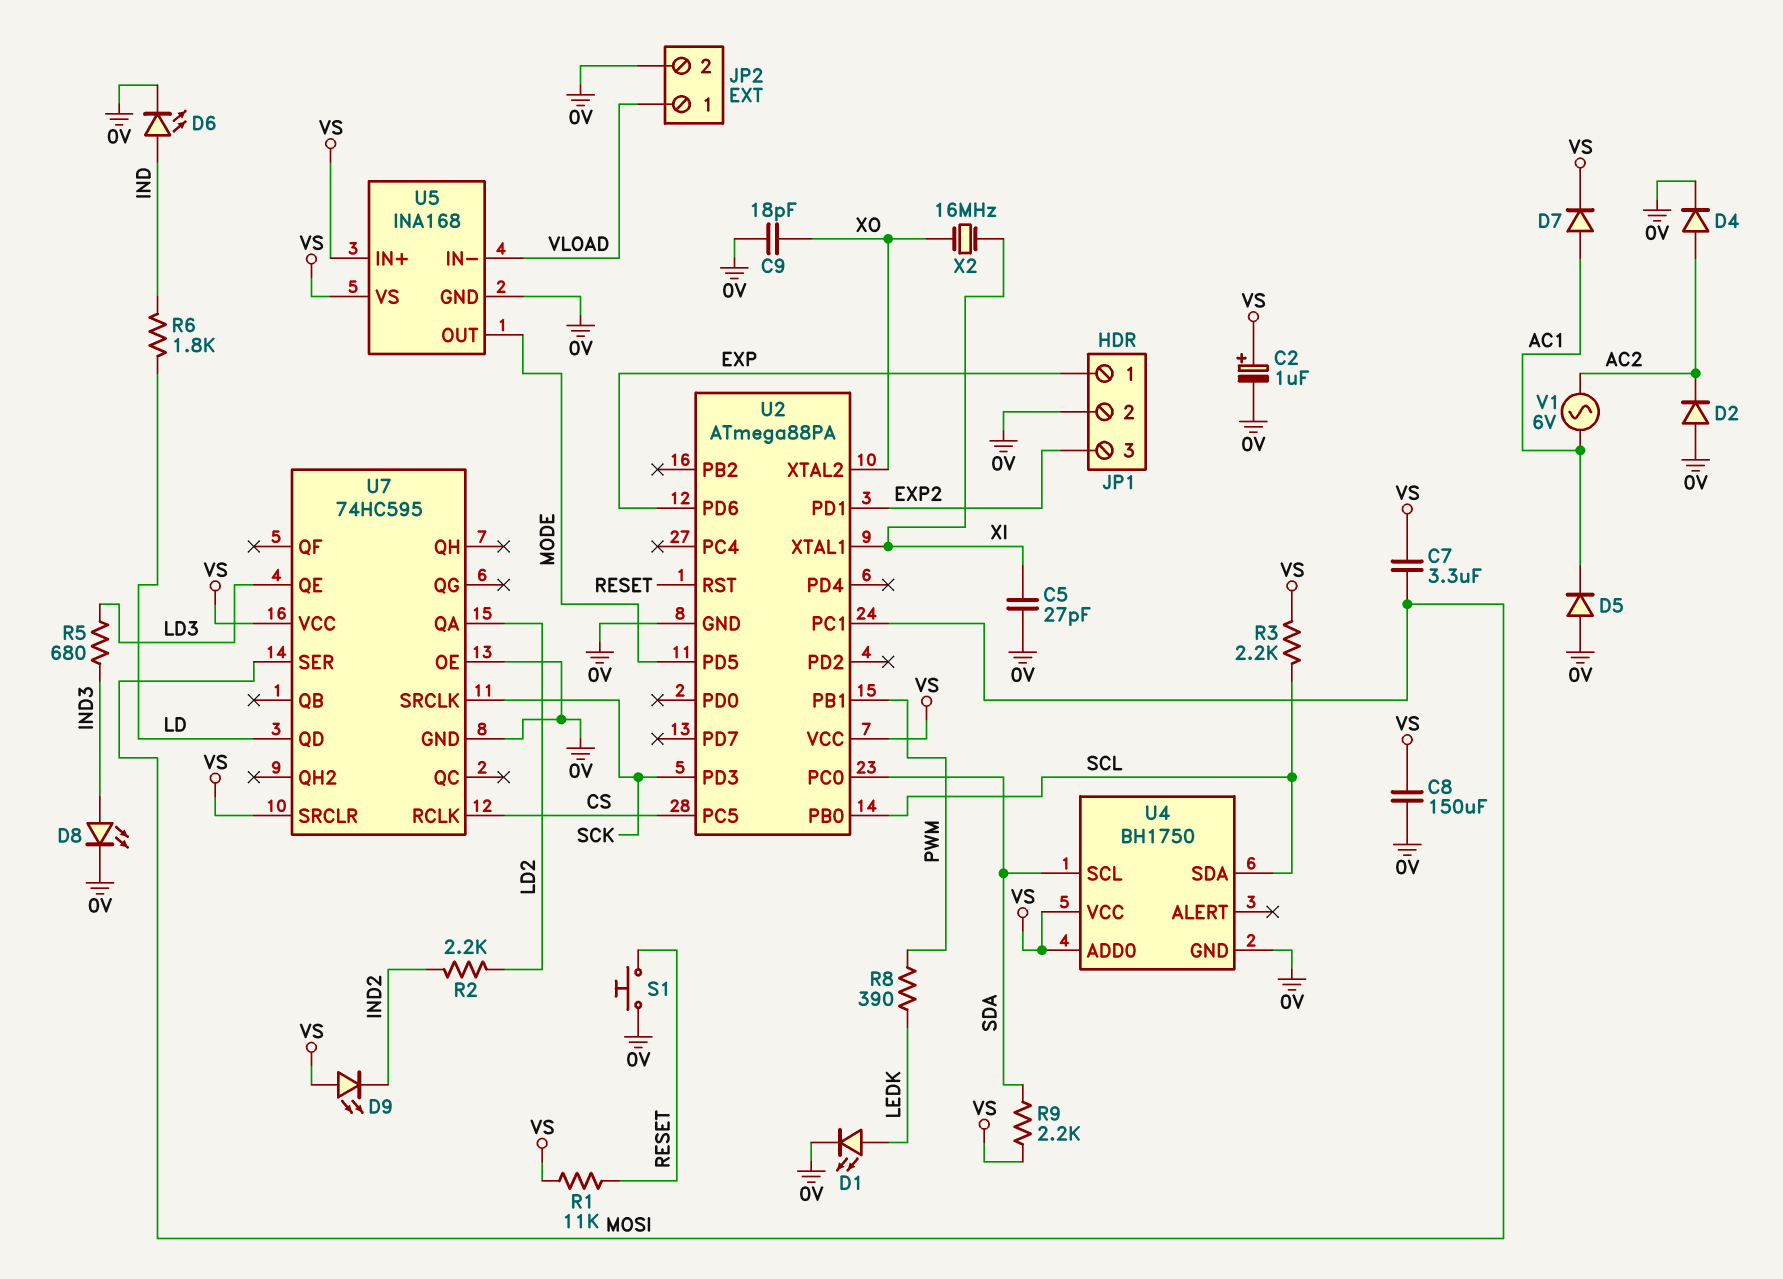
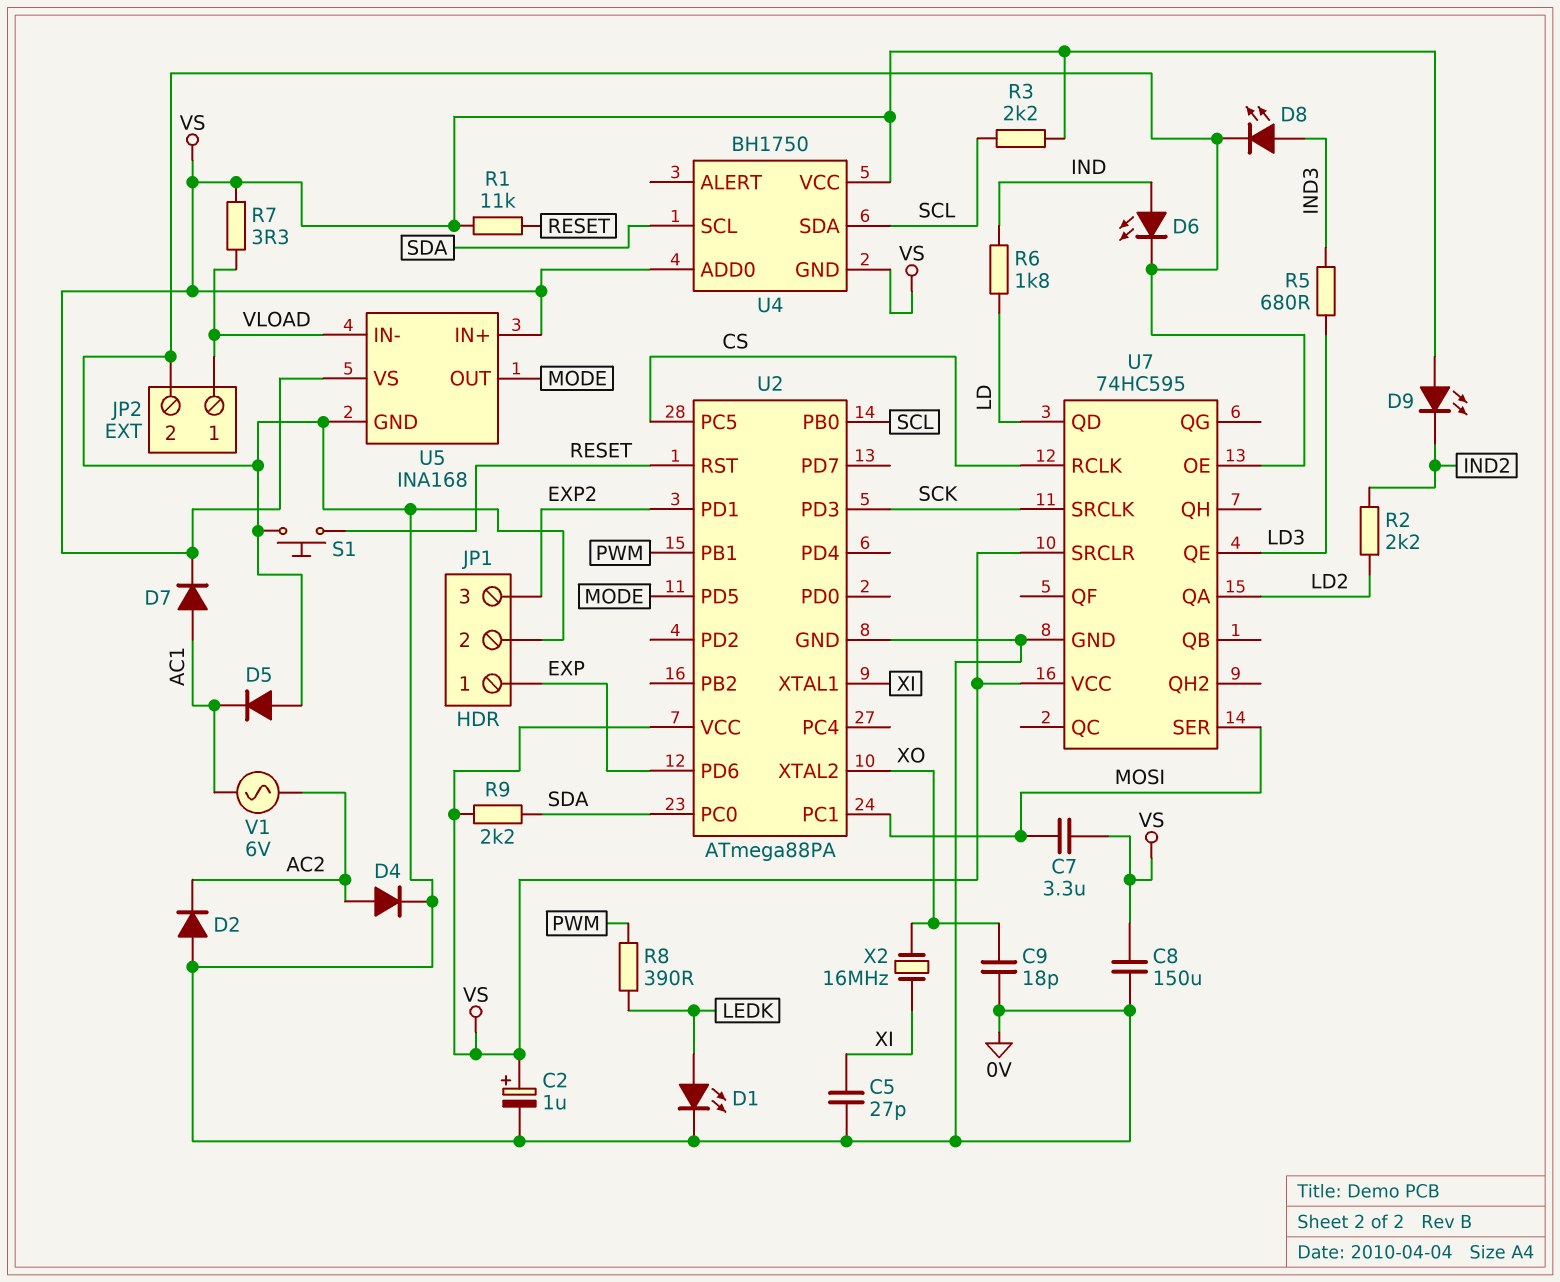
R7: none -> 3.3 (VLOAD, VS)
U4 pin GND: 0V -> VS

